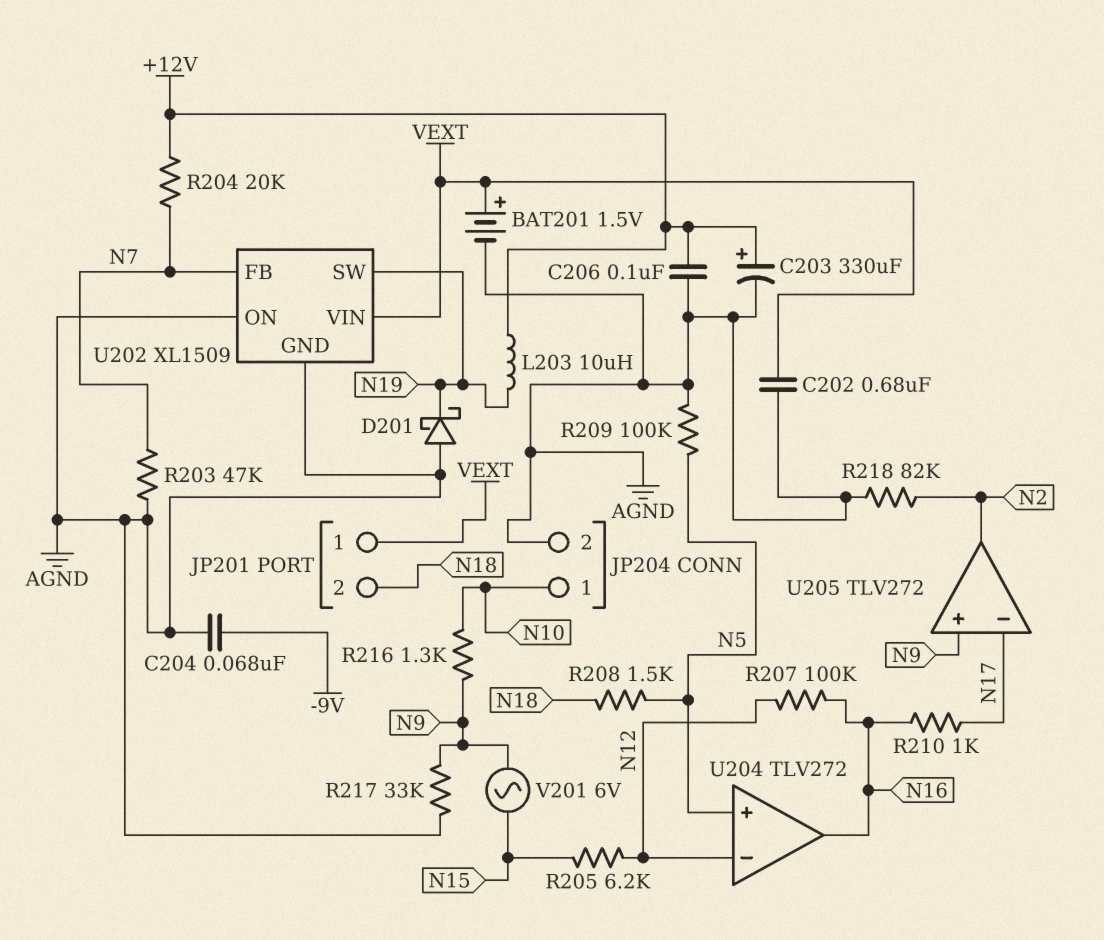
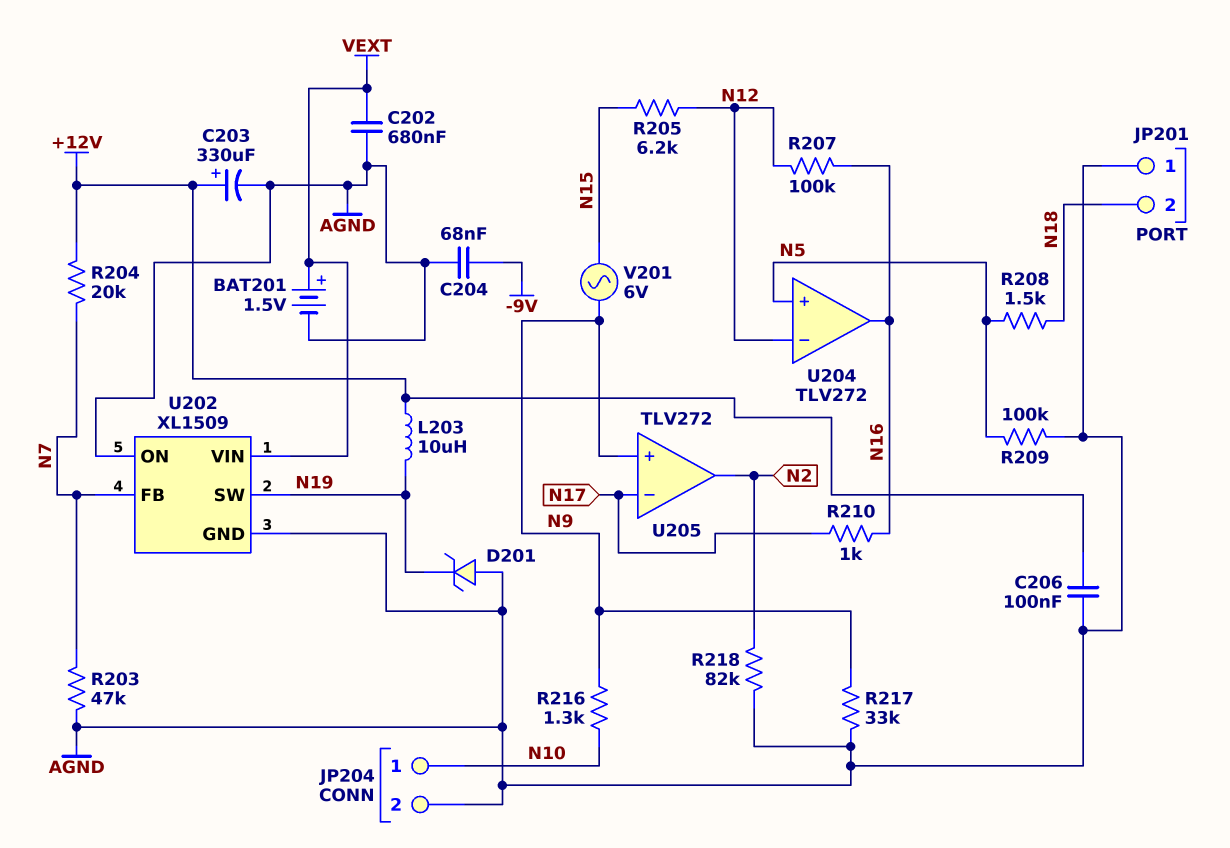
D201: schottky (A AGND, K N19) -> zener (A AGND, K N19)
JP201 pin 1: VEXT -> AGND

